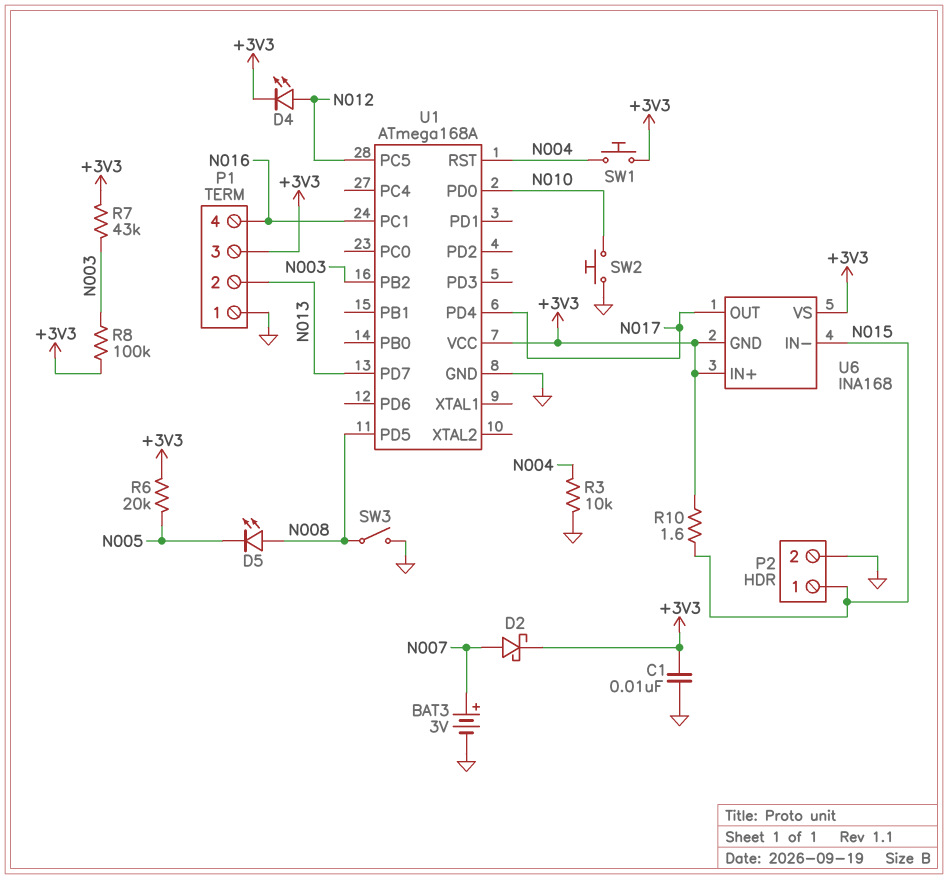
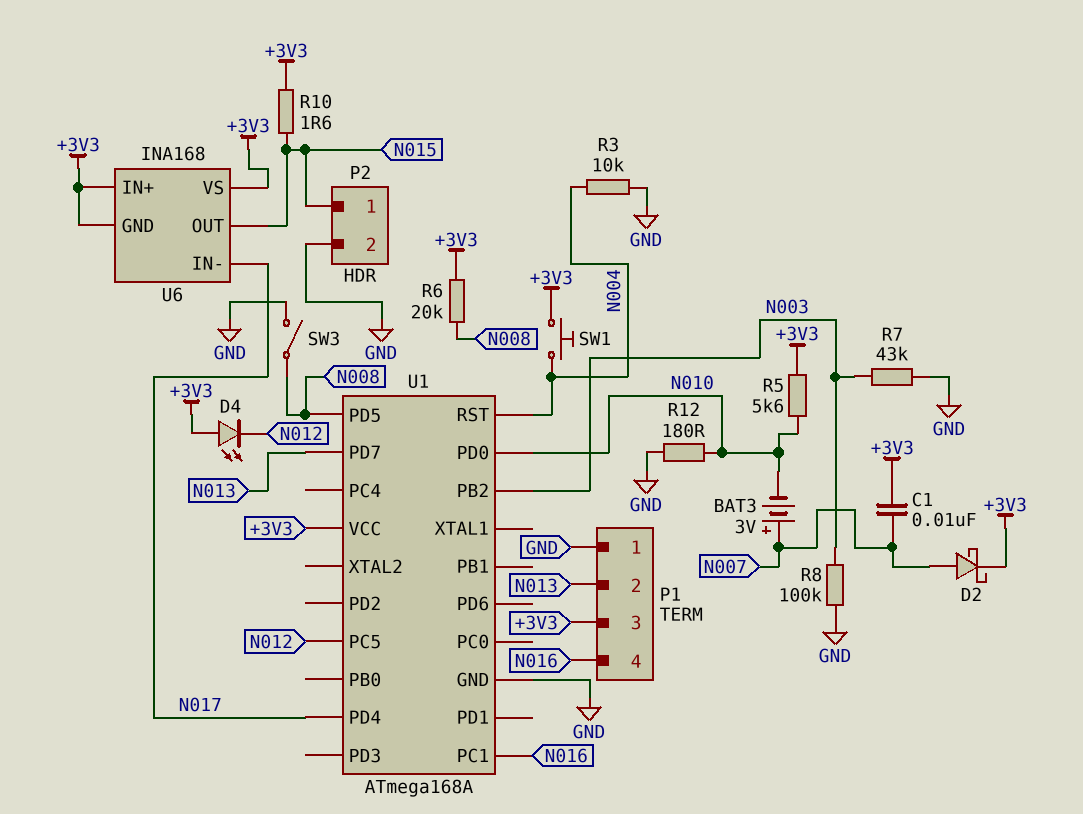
BAT3: 3V (plus N007, minus GND) -> 3V (plus N007, minus N010)
C1: 10nF (+3V3, GND) -> 10nF (+3V3, N007)
D4: LED (A N012, K +3V3) -> LED (A +3V3, K N012)
D5: LED (A N008, K N005) -> none
R5: none -> 5.6k (+3V3, N010)
R6: 20k (+3V3, N005) -> 20k (+3V3, N008)
R7: 43k (+3V3, N003) -> 43k (GND, N003)
R8: 100k (+3V3, N003) -> 100k (GND, N003)
R12: none -> 180 (GND, N010)
SW2: button (GND, N010) -> none
U6 pin IN-: N015 -> N017
U6 pin OUT: N017 -> N015

